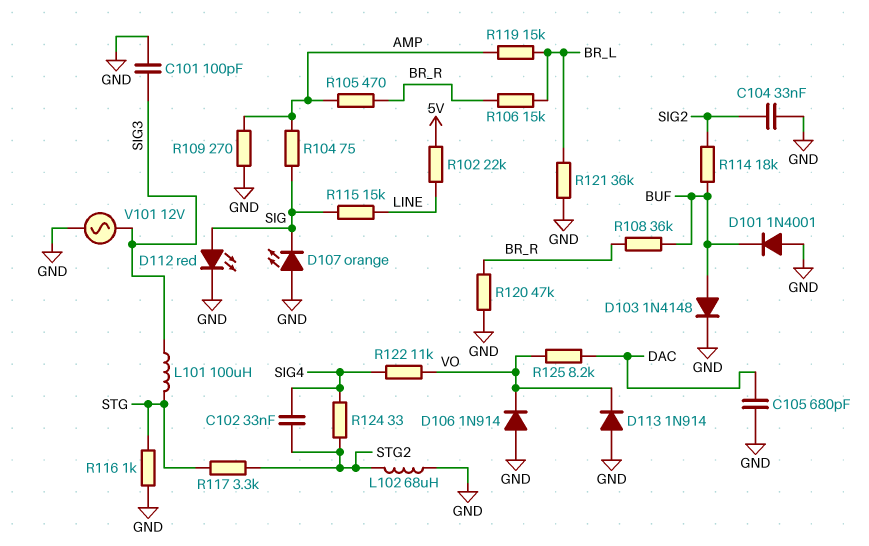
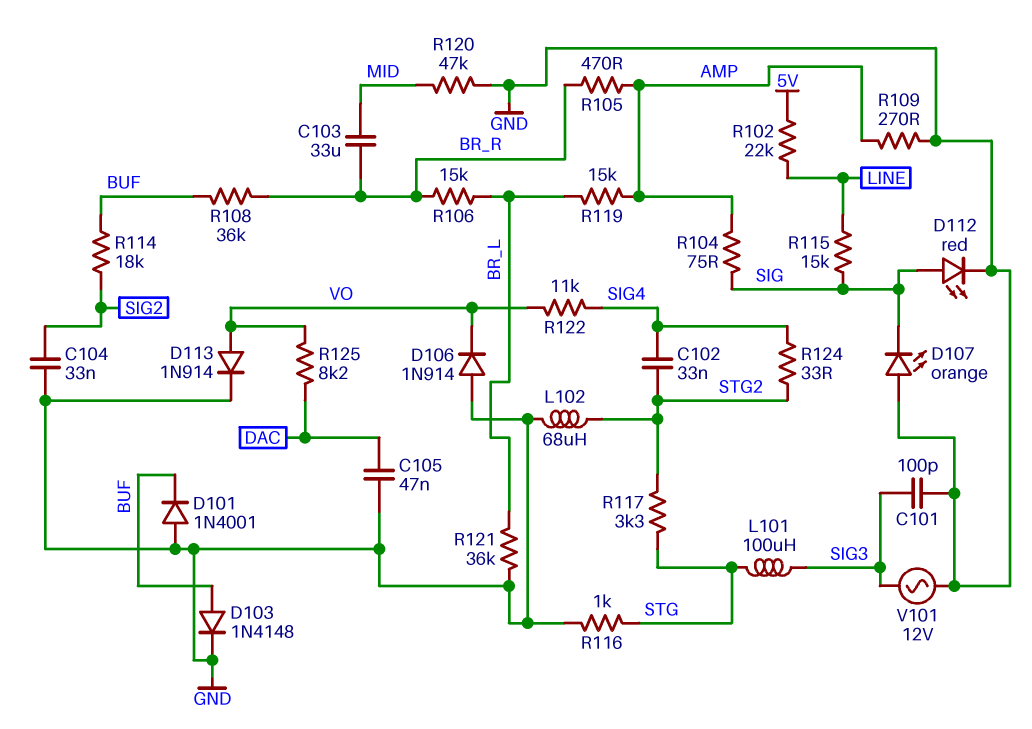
C103: none -> 33uF (BR_R, MID)
C105: 680pF (DAC, GND) -> 47nF (DAC, GND)
D113: diode 1N914 (A GND, K VO) -> diode 1N914 (A VO, K GND)
R120: 47k (BR_R, GND) -> 47k (GND, MID)

